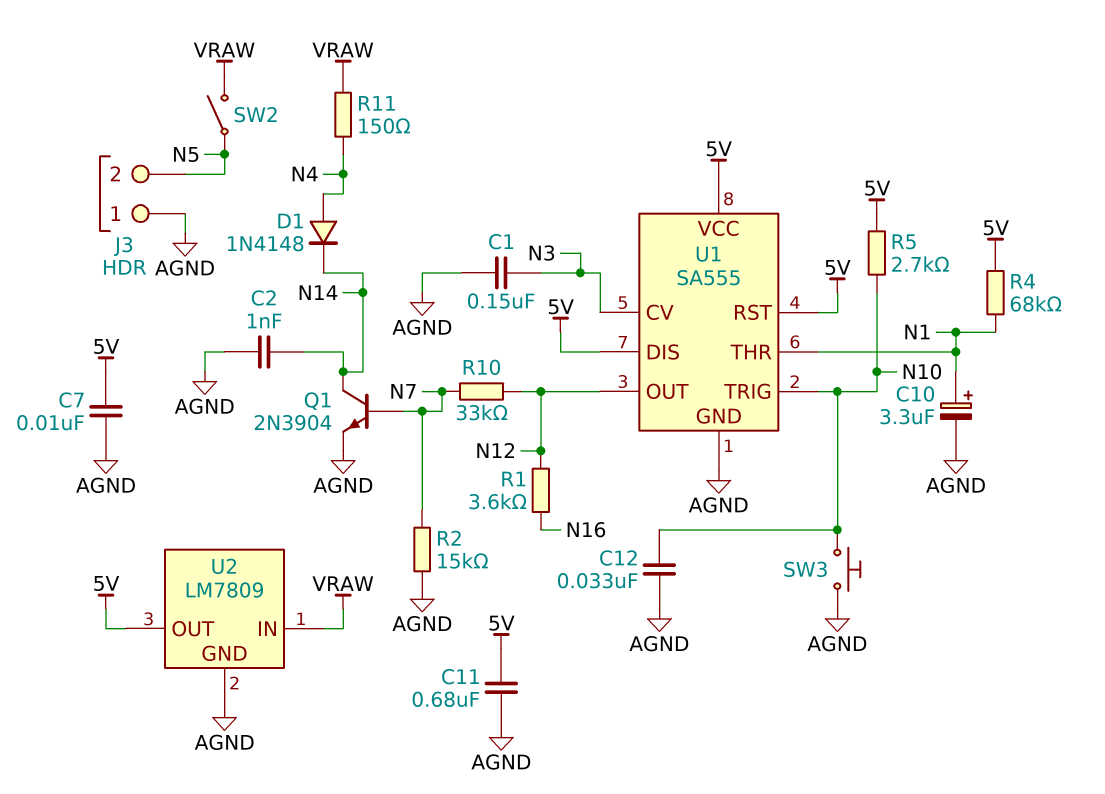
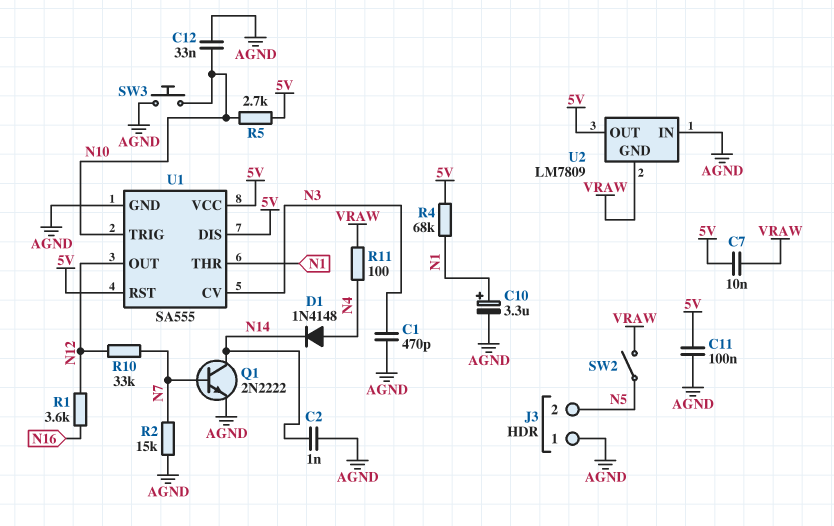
C1: 150nF (AGND, N3) -> 470pF (AGND, N3)
C7: 10nF (5V, AGND) -> 10nF (5V, VRAW)
C11: 680nF (5V, AGND) -> 100nF (5V, AGND)
Q1: NPN 2N3904 (B N7, C N14, E AGND) -> NPN 2N2222 (B N7, C N14, E AGND)
R11: 150 (N4, VRAW) -> 100 (N4, VRAW)
U2 pin GND: AGND -> VRAW
U2 pin IN: VRAW -> AGND

